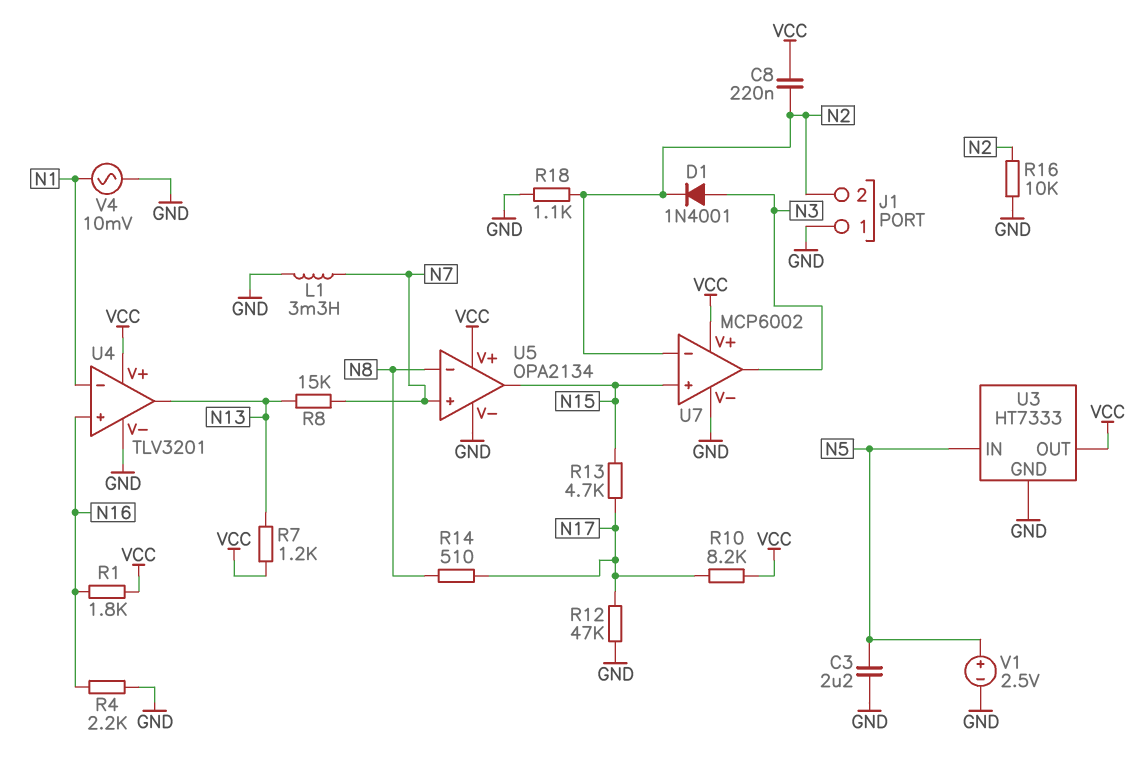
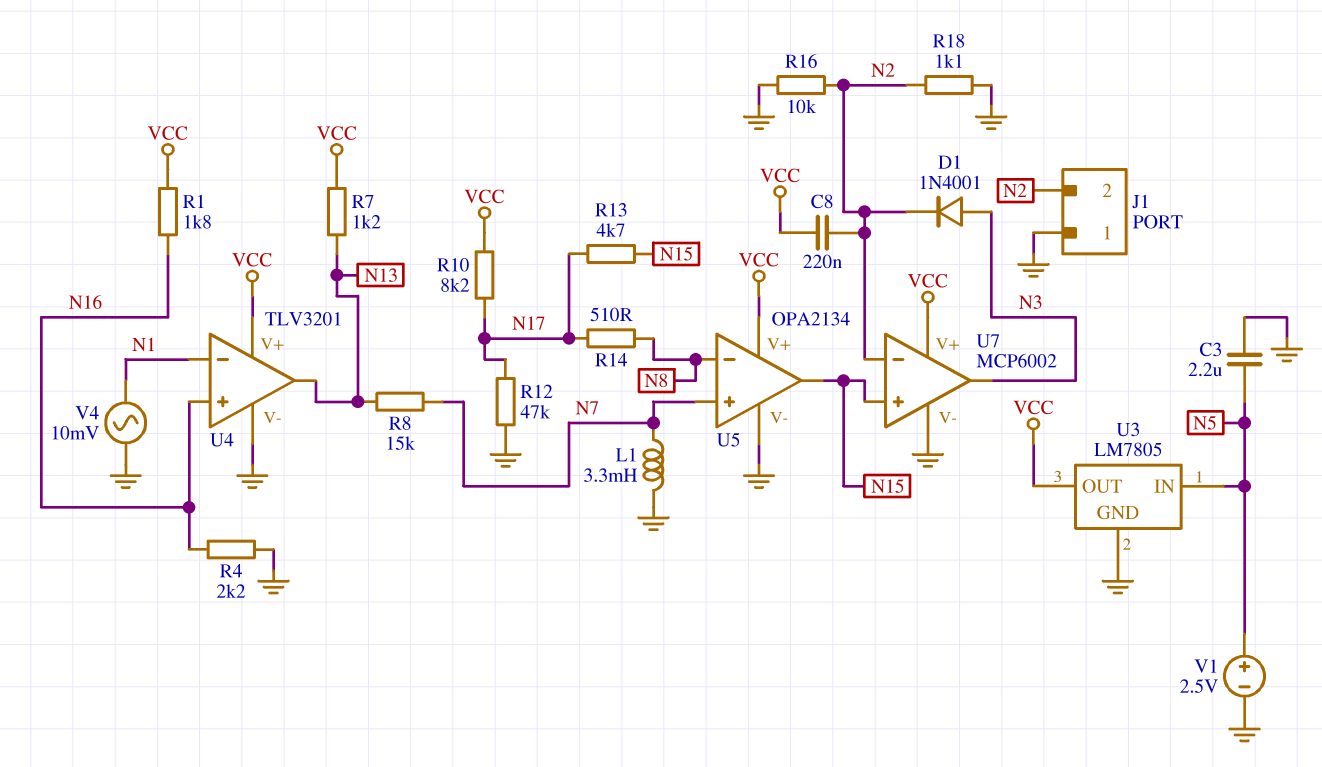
U3: HT7333 -> LM7805

